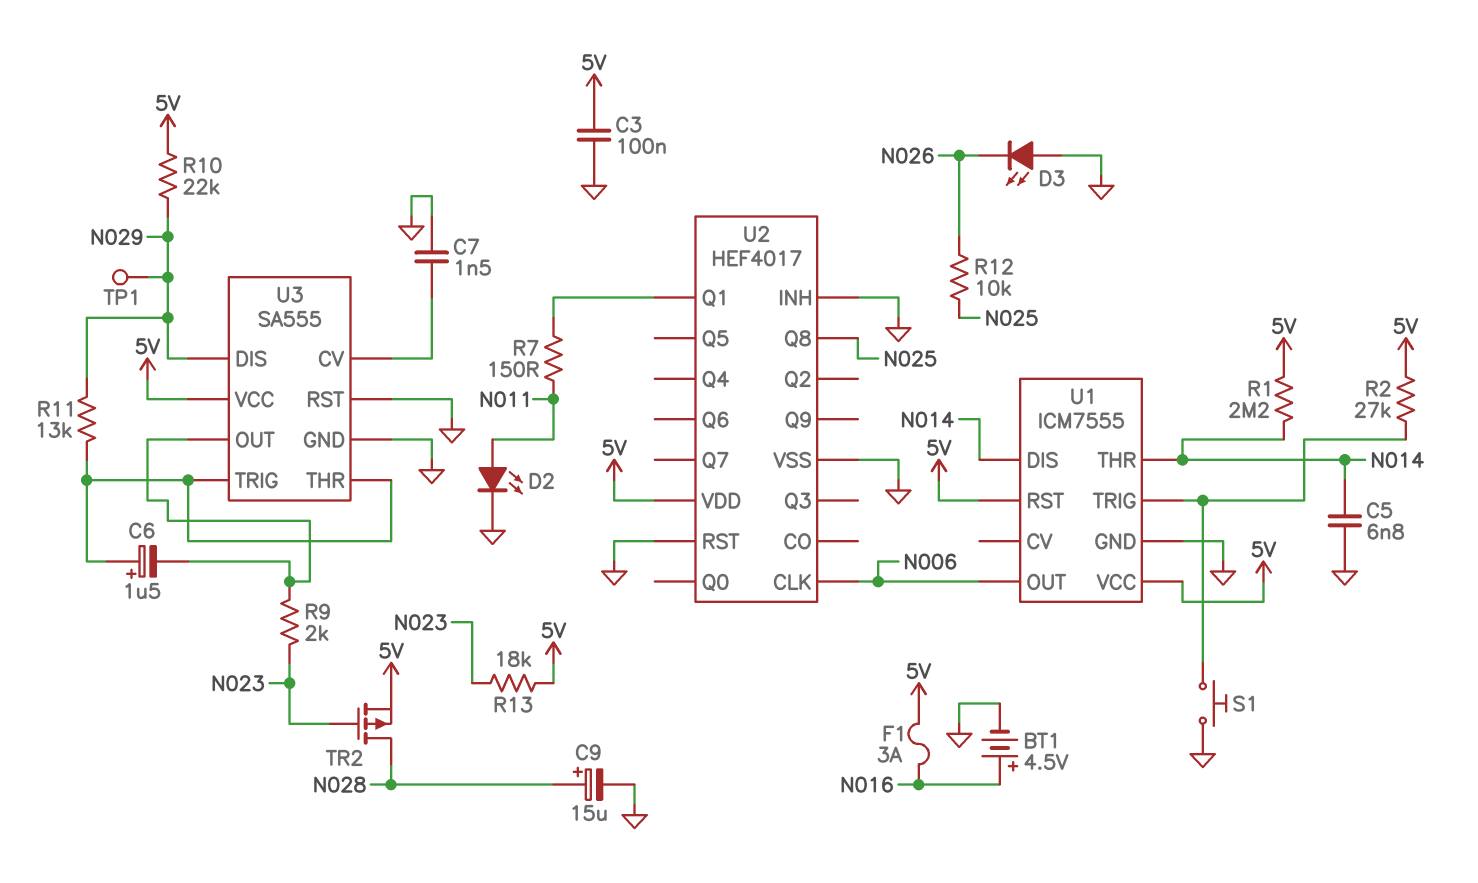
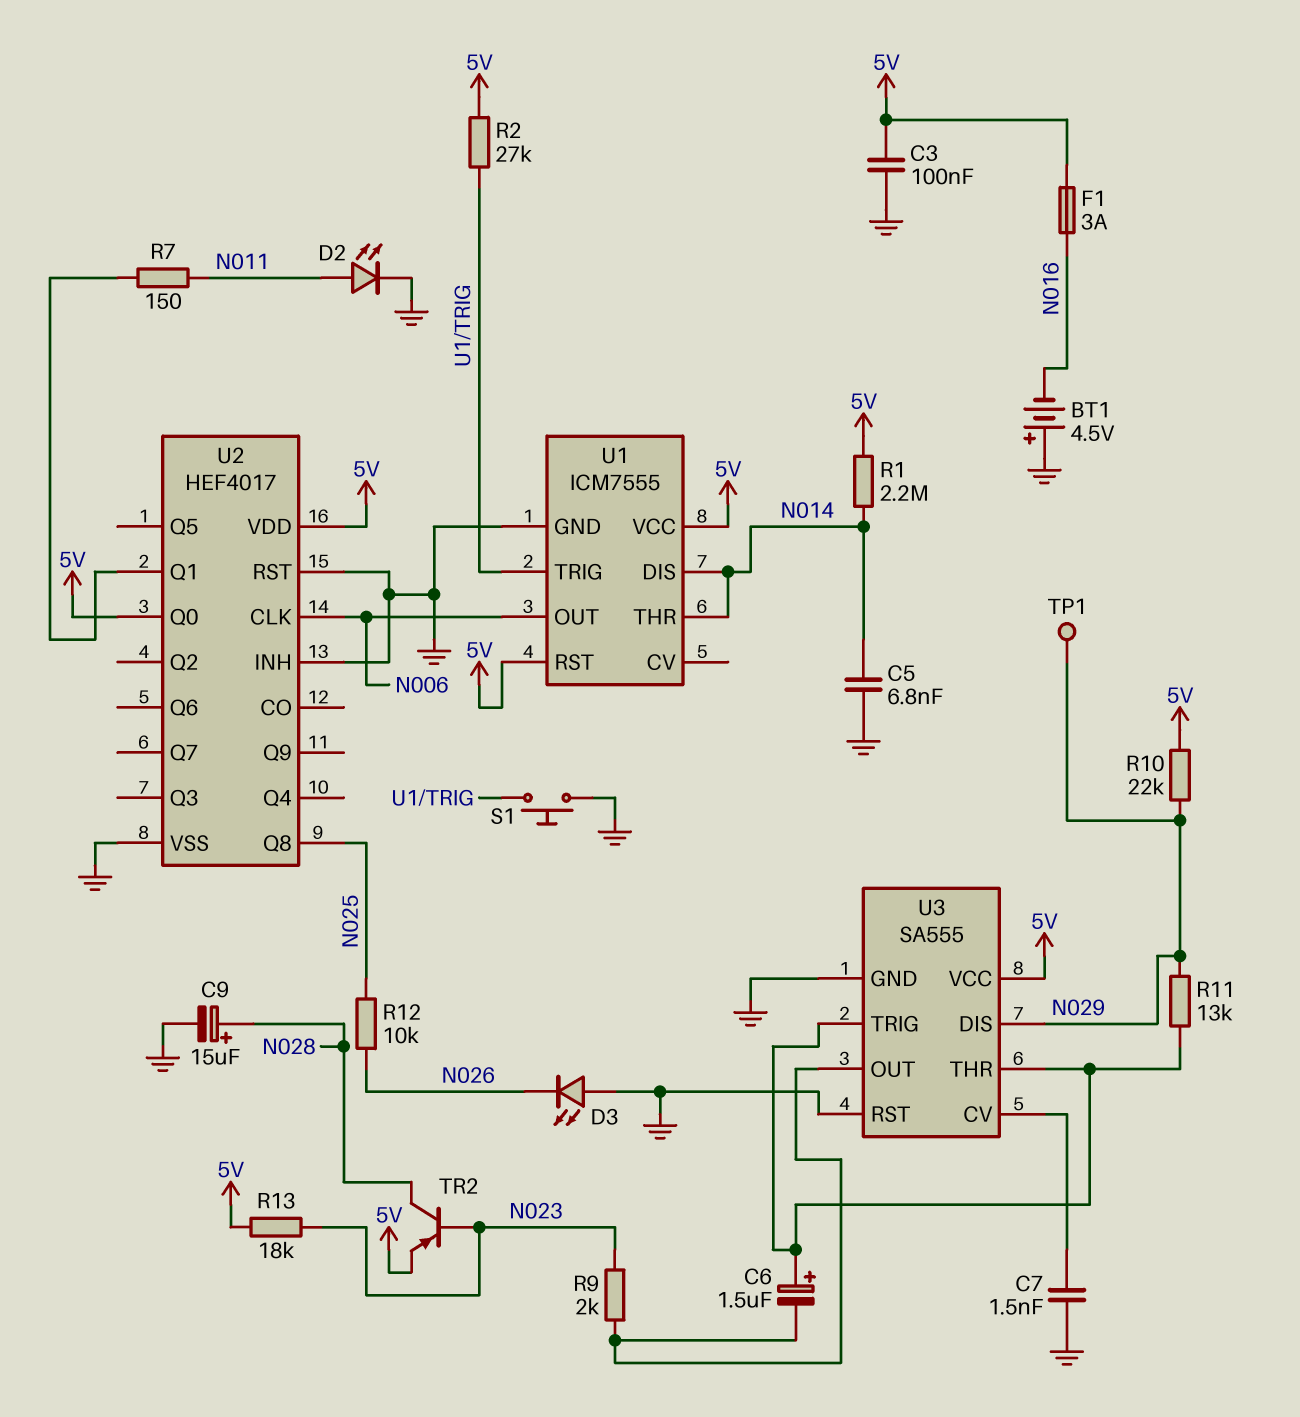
BT1: 4.5V (plus N016, minus GND) -> 4.5V (plus GND, minus N016)
TR2: PMOS (G N023, D N028, S 5V) -> PNP (B N023, C N028, E 5V)
U2 pin Q0: none -> 5V

